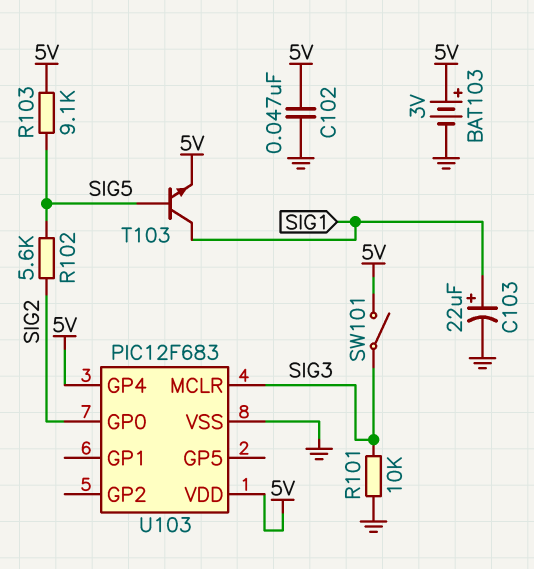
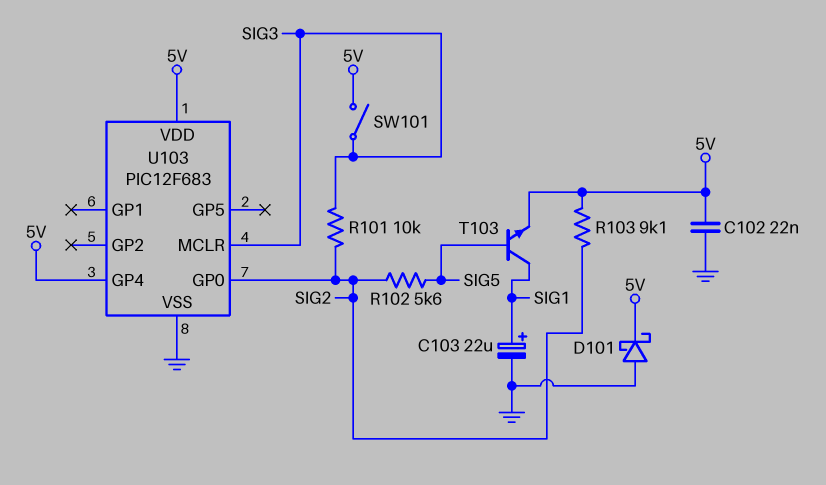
BAT103: 3V (plus 5V, minus GND) -> none
C102: 47nF (5V, GND) -> 22nF (5V, GND)
D101: none -> schottky (A GND, K 5V)
R101: 10k (GND, SIG3) -> 10k (SIG2, SIG3)
R103: 9.1k (5V, SIG5) -> 9.1k (5V, SIG2)

